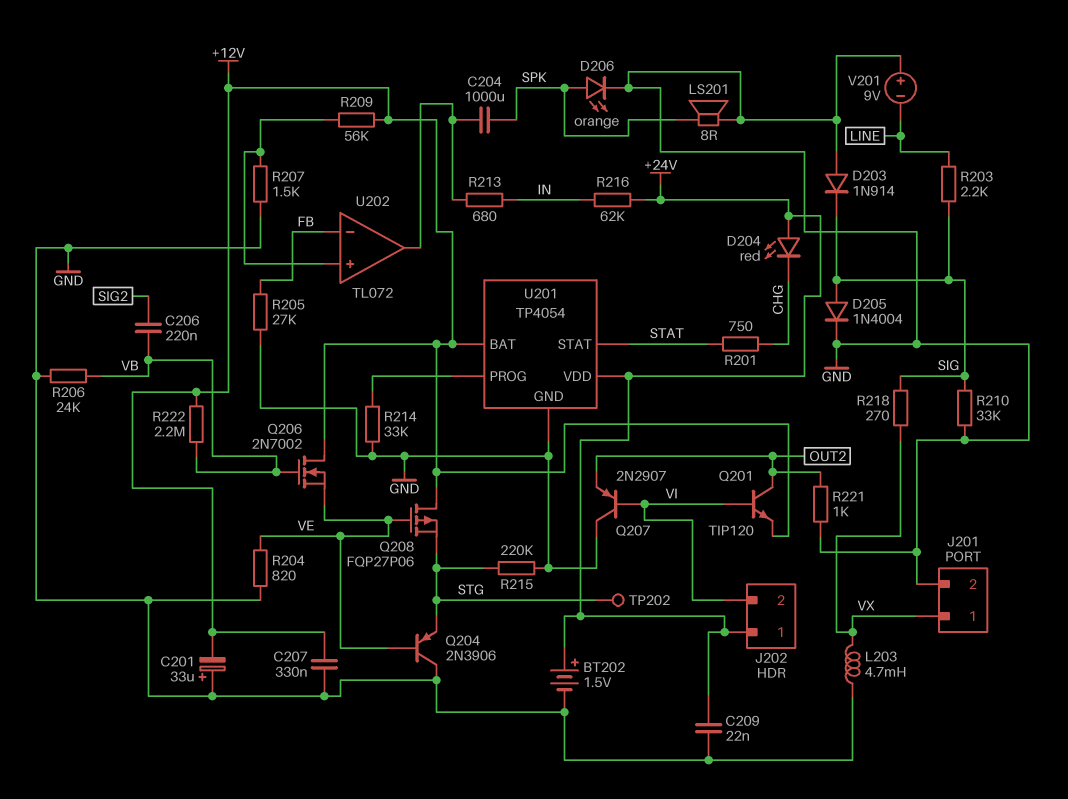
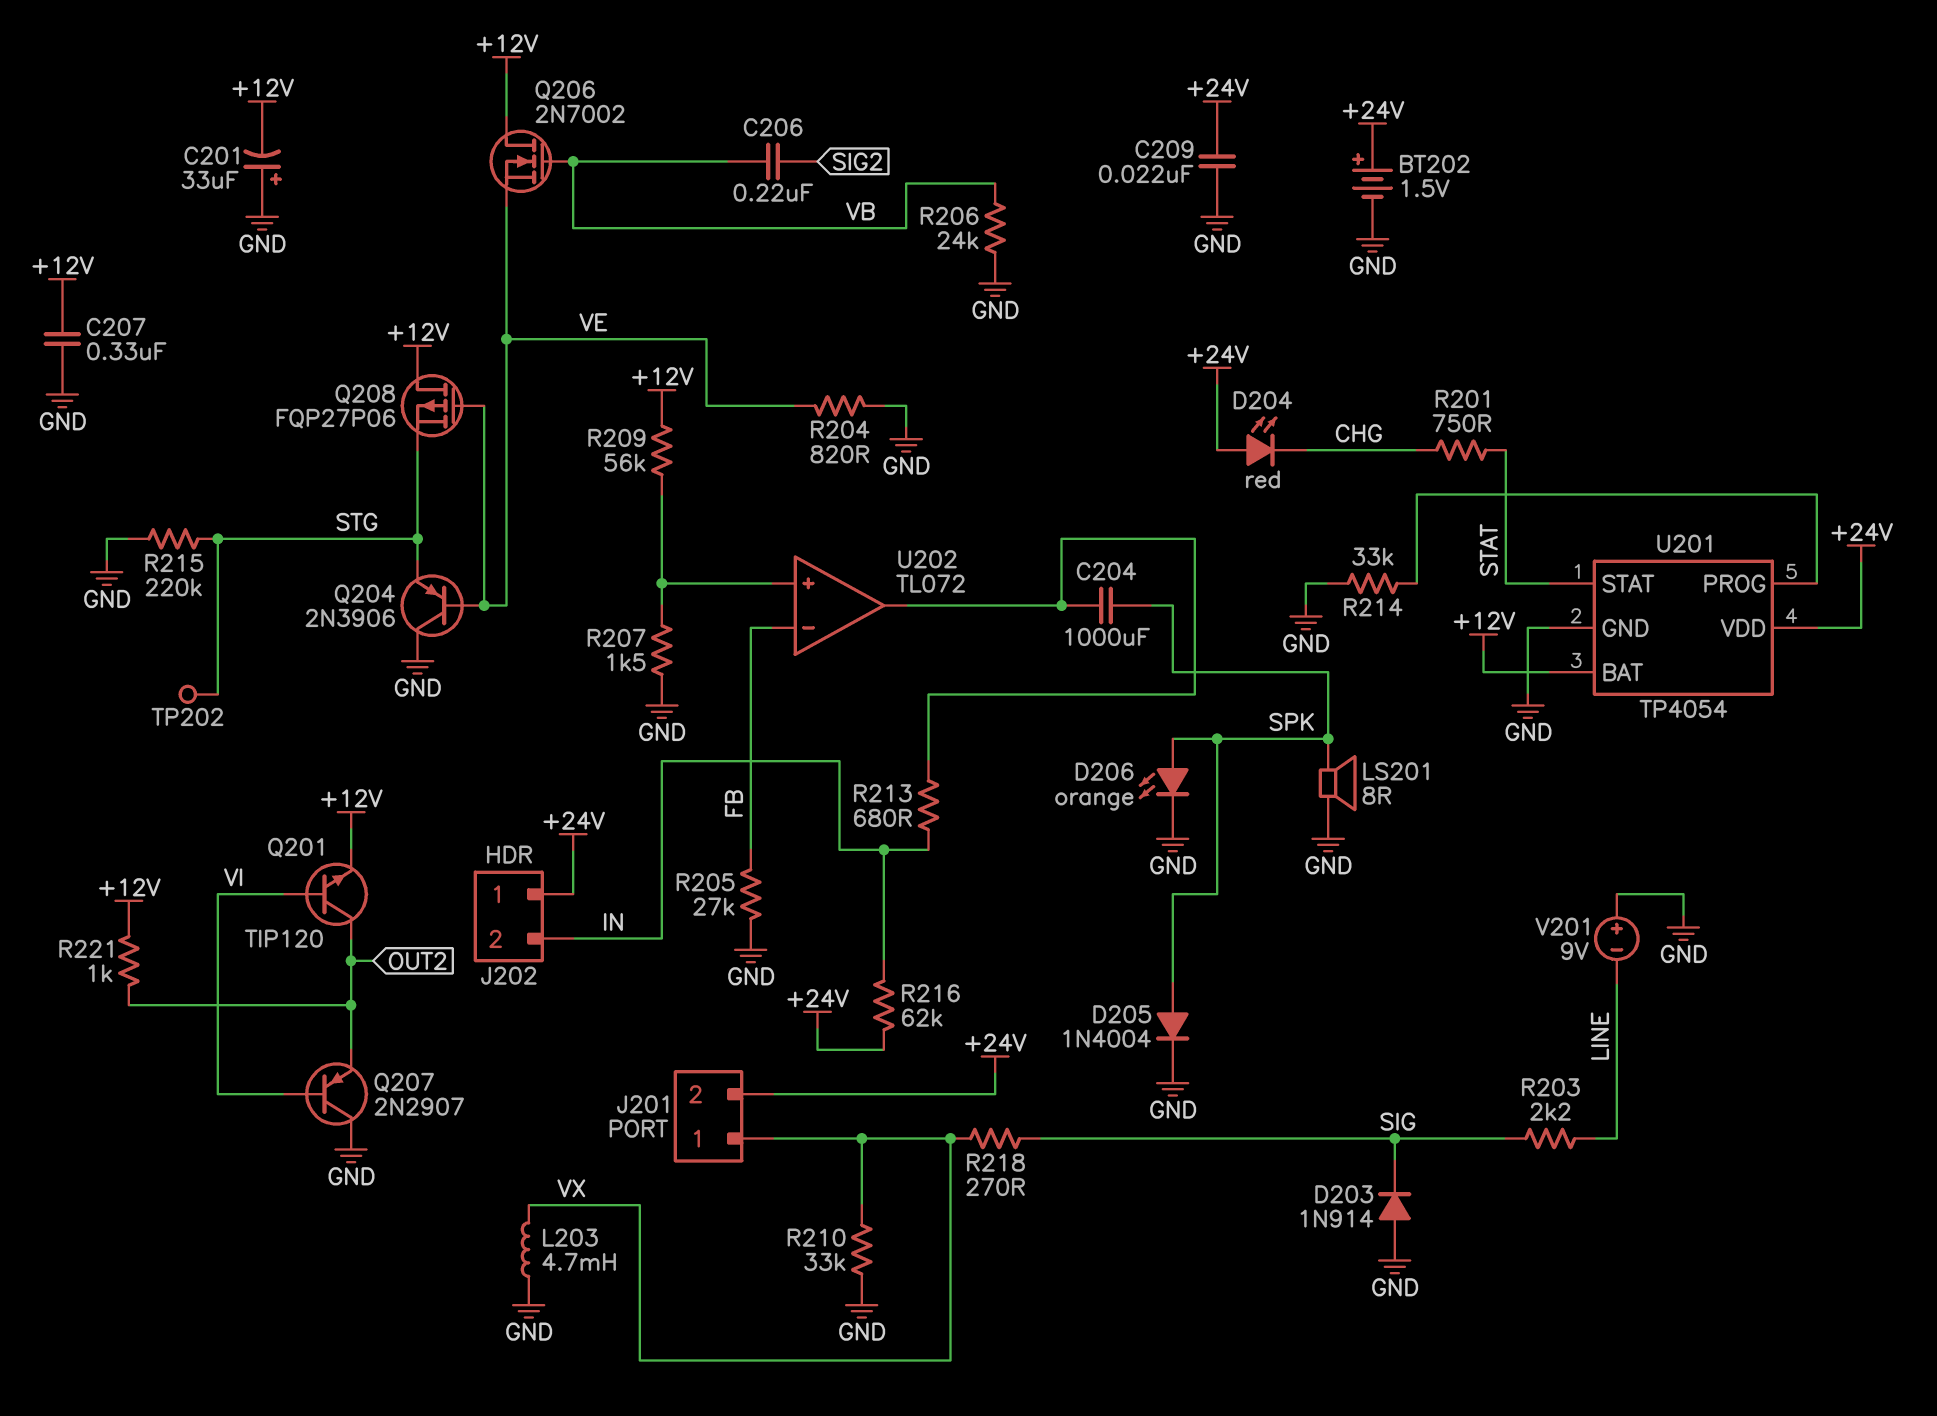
D205: diode 1N4004 (A SIG, K GND) -> diode 1N4004 (A SPK, K GND)
J201 pin 2: GND -> +24V
J202 pin 2: VI -> IN
R210: 33k (GND, SIG) -> 33k (GND, VX)
R221: 1k (GND, OUT2) -> 1k (+12V, OUT2)
R222: 2.2M (+12V, VB) -> none

